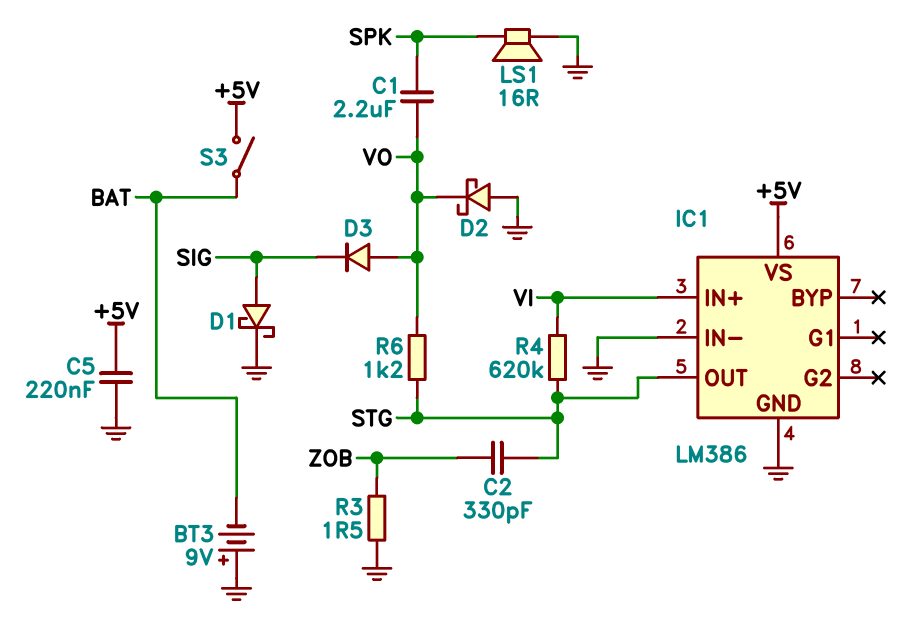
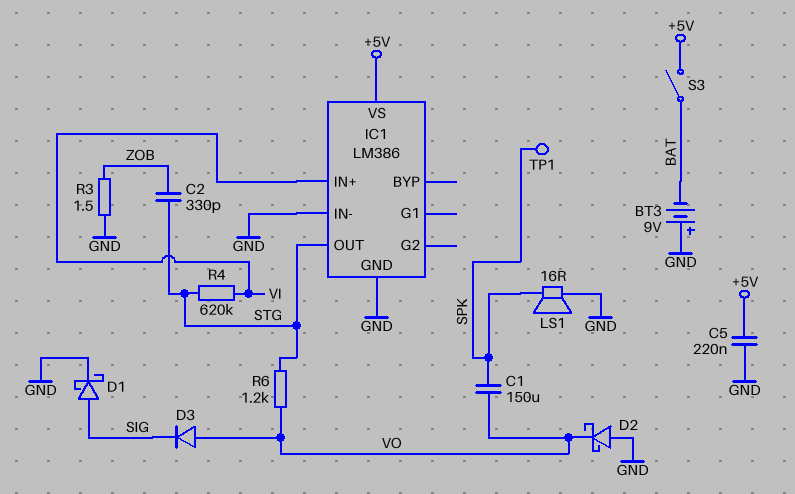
C1: 2.2uF (SPK, VO) -> 150uF (SPK, VO)
TP1: none -> test point (SPK)

